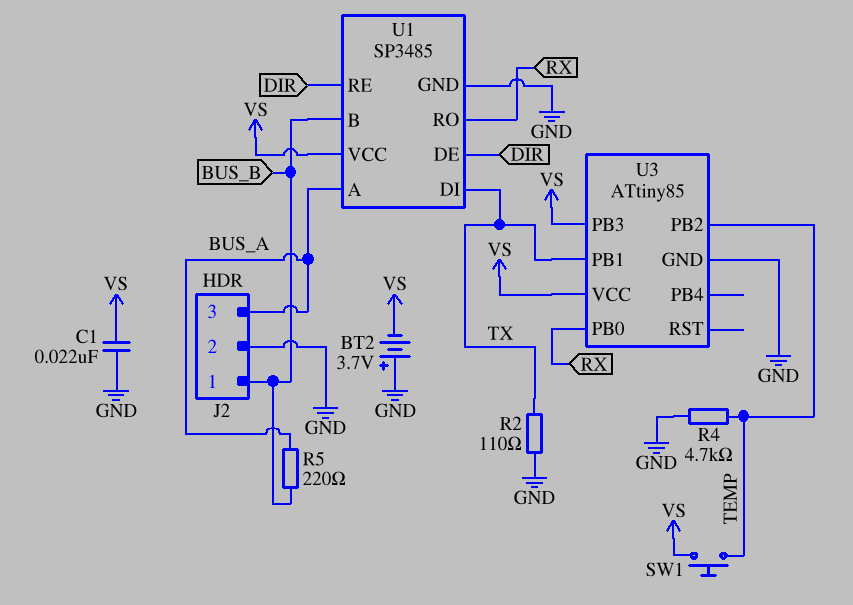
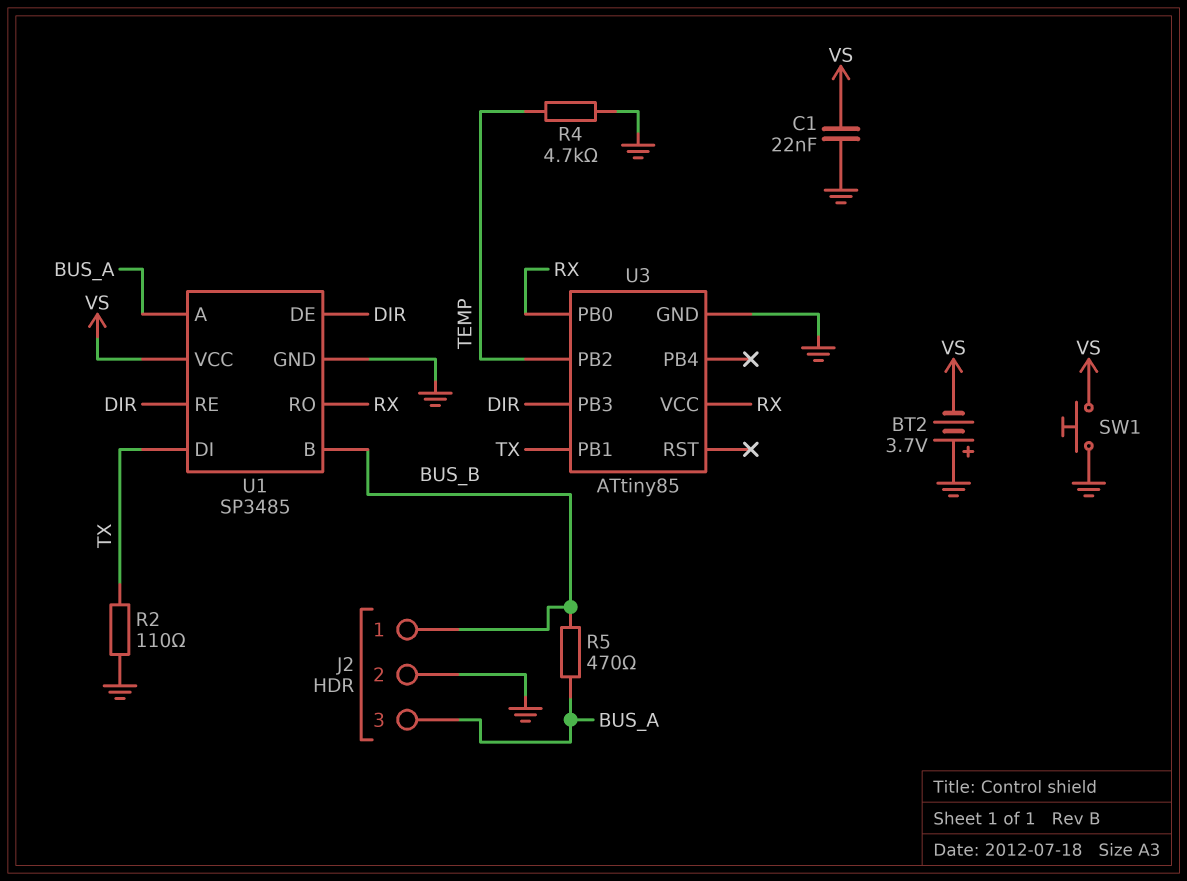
R5: 220 (BUS_A, BUS_B) -> 470 (BUS_A, BUS_B)
SW1: button (TEMP, VS) -> button (GND, VS)
U3 pin PB3: VS -> DIR
U3 pin VCC: VS -> RX

